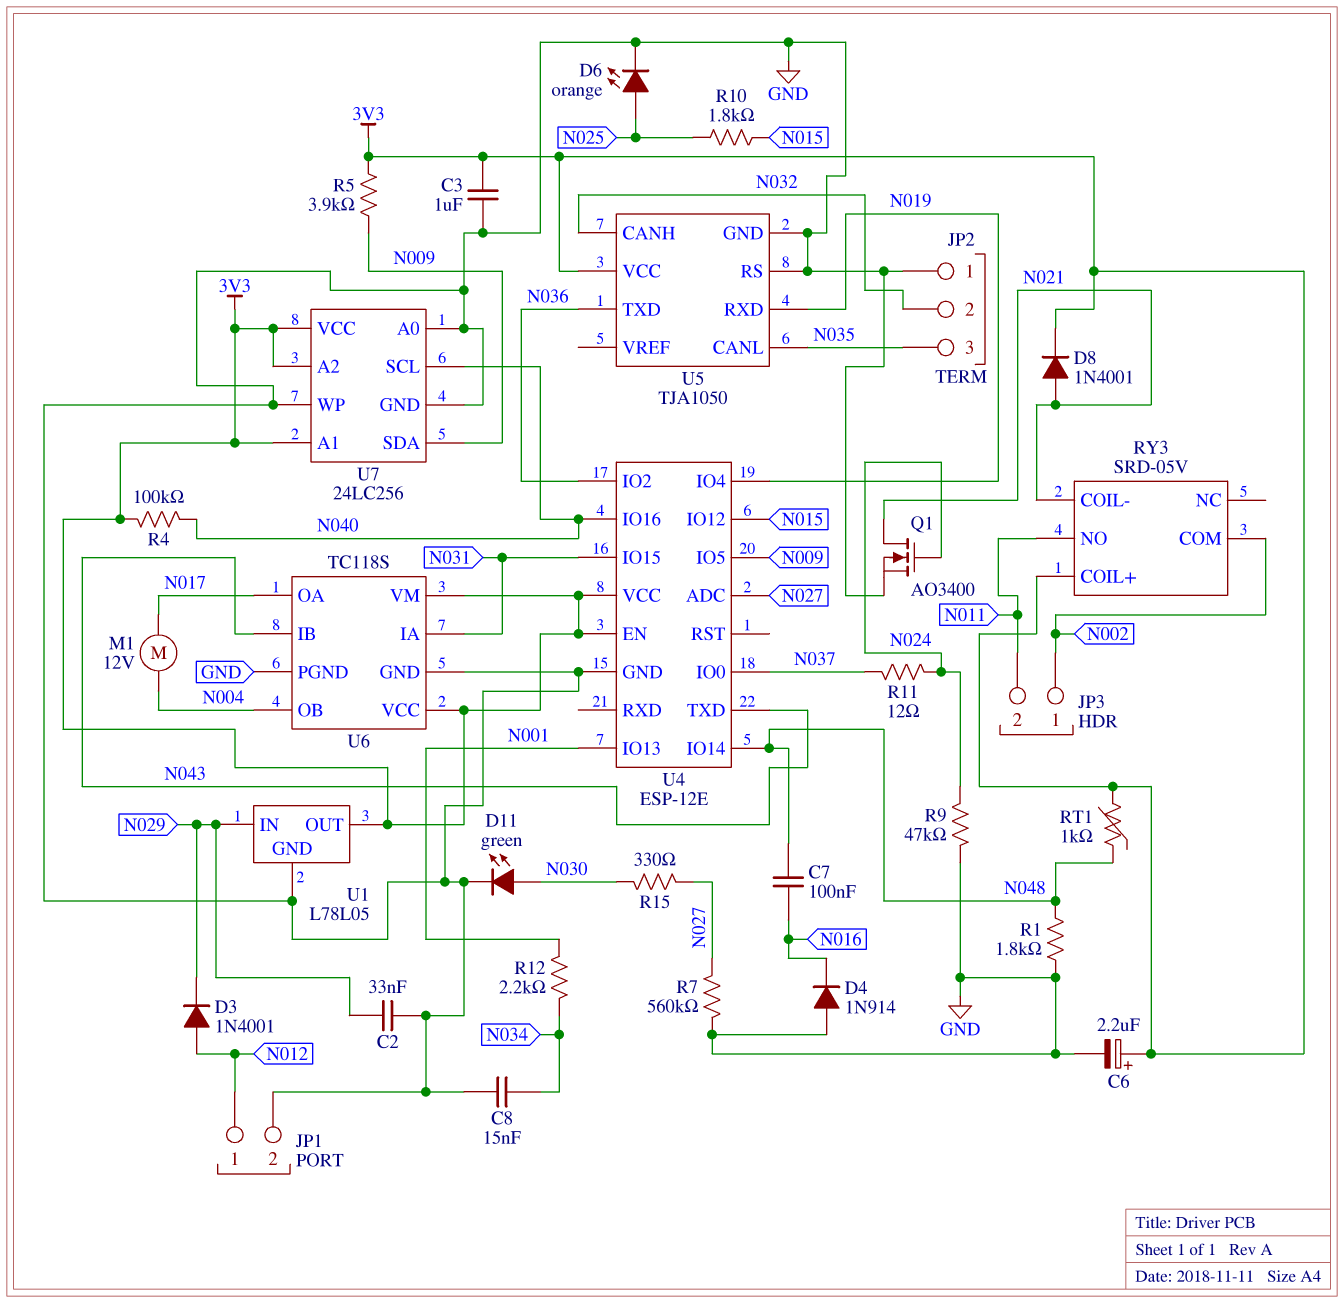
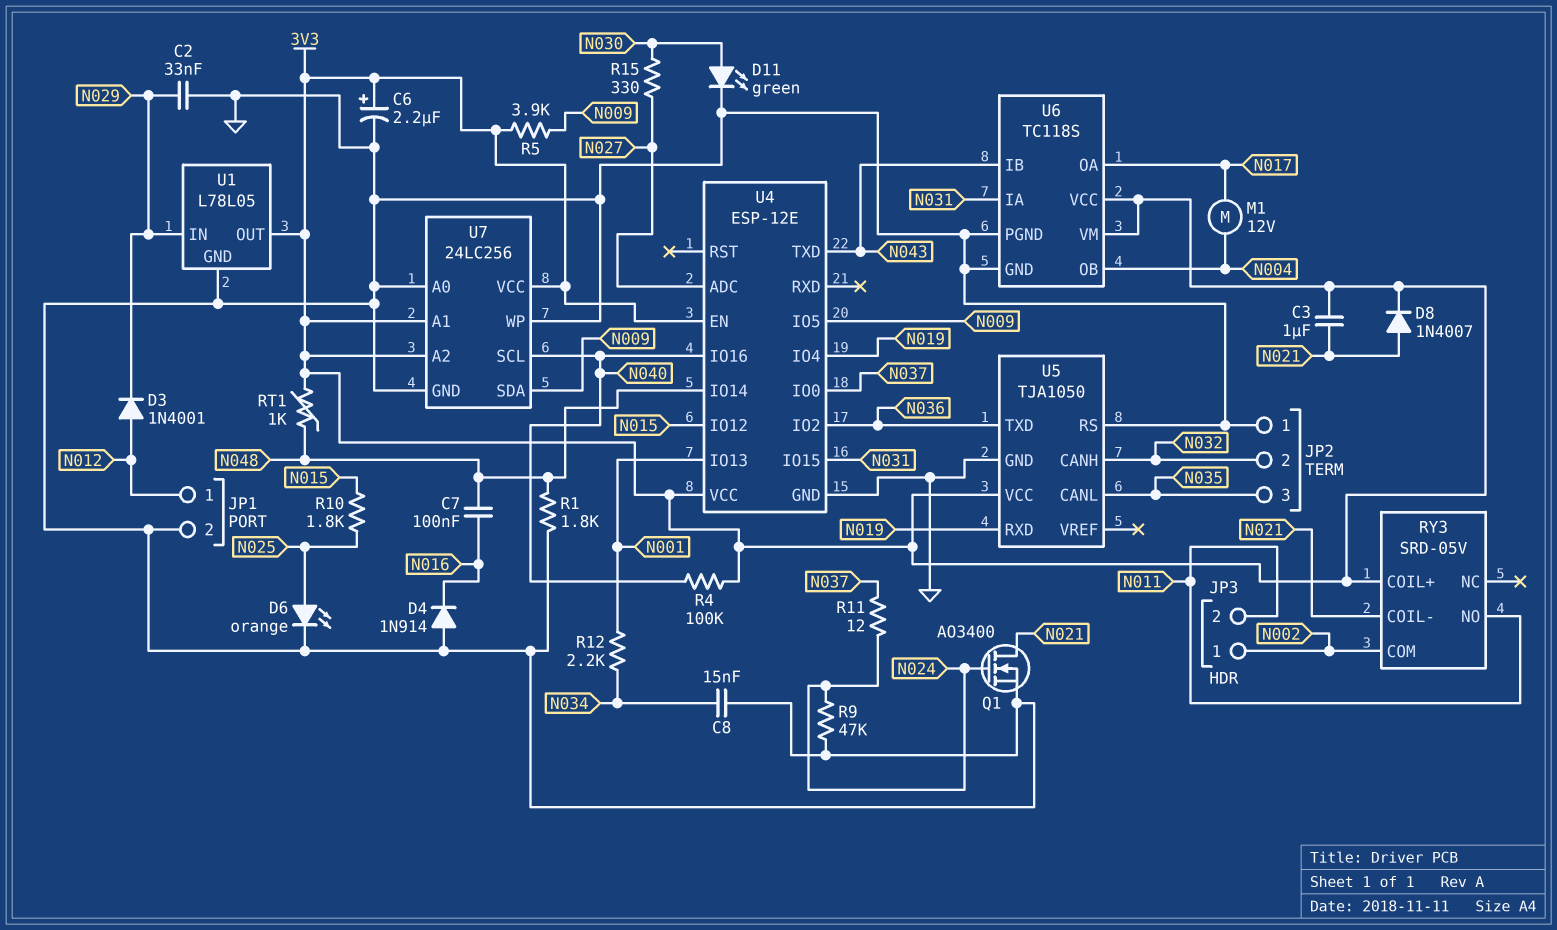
C3: 1uF (3V3, GND) -> 1uF (3V3, N021)
D8: diode 1N4001 (A N021, K 3V3) -> diode 1N4007 (A N021, K 3V3)
R7: 560k (GND, N027) -> none

